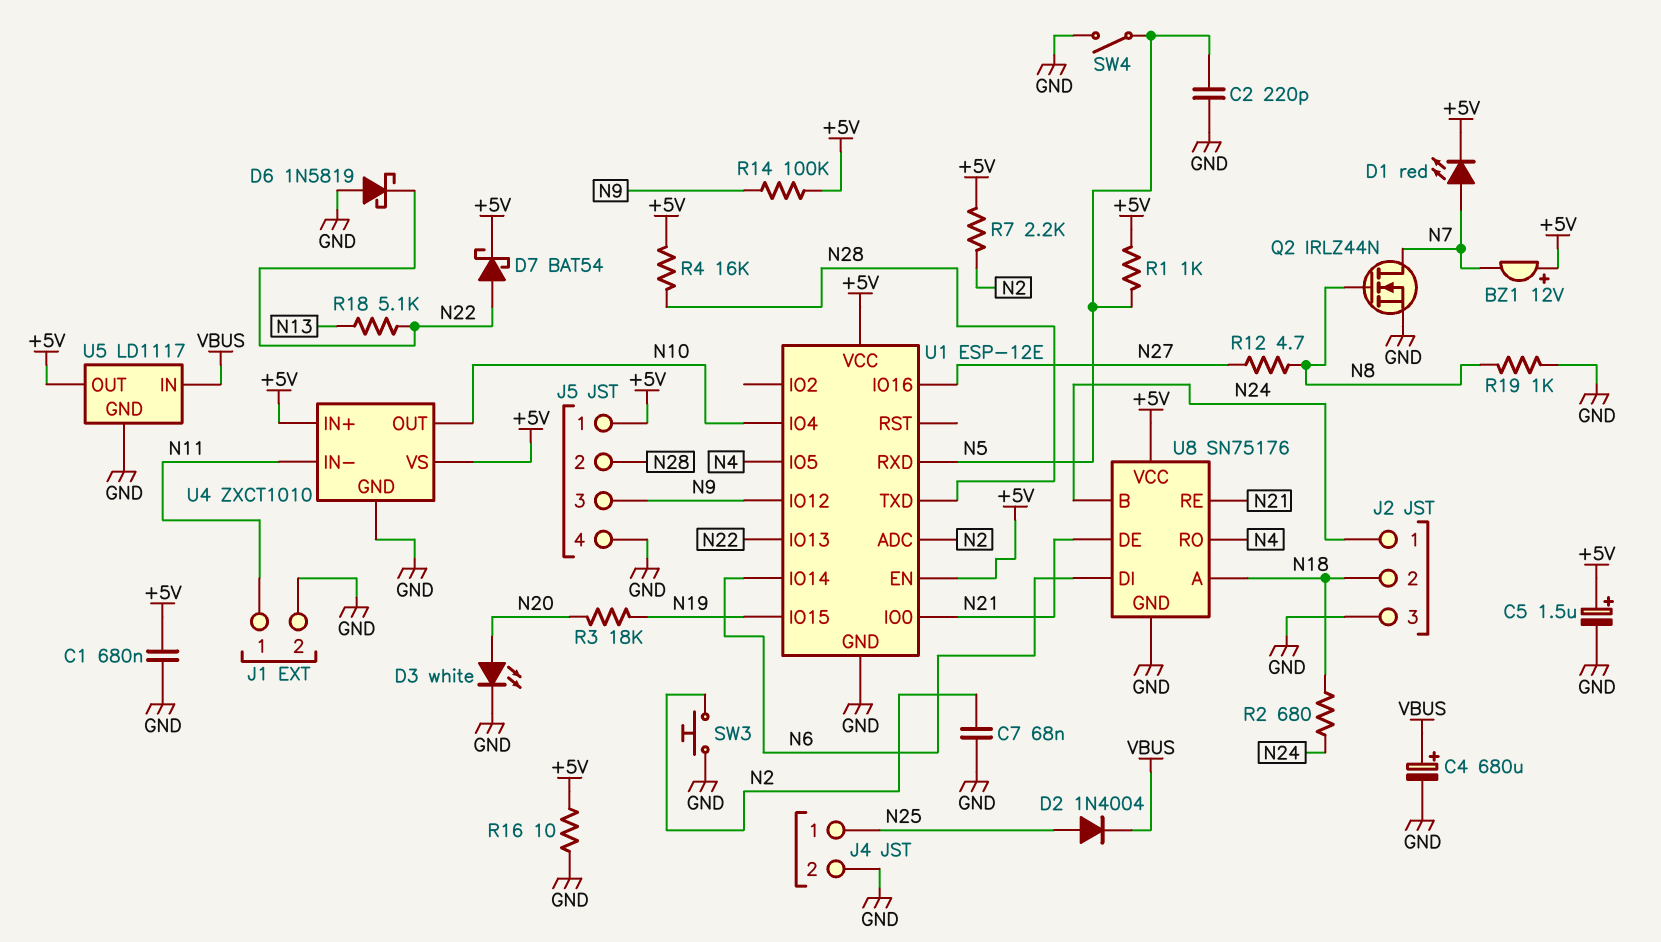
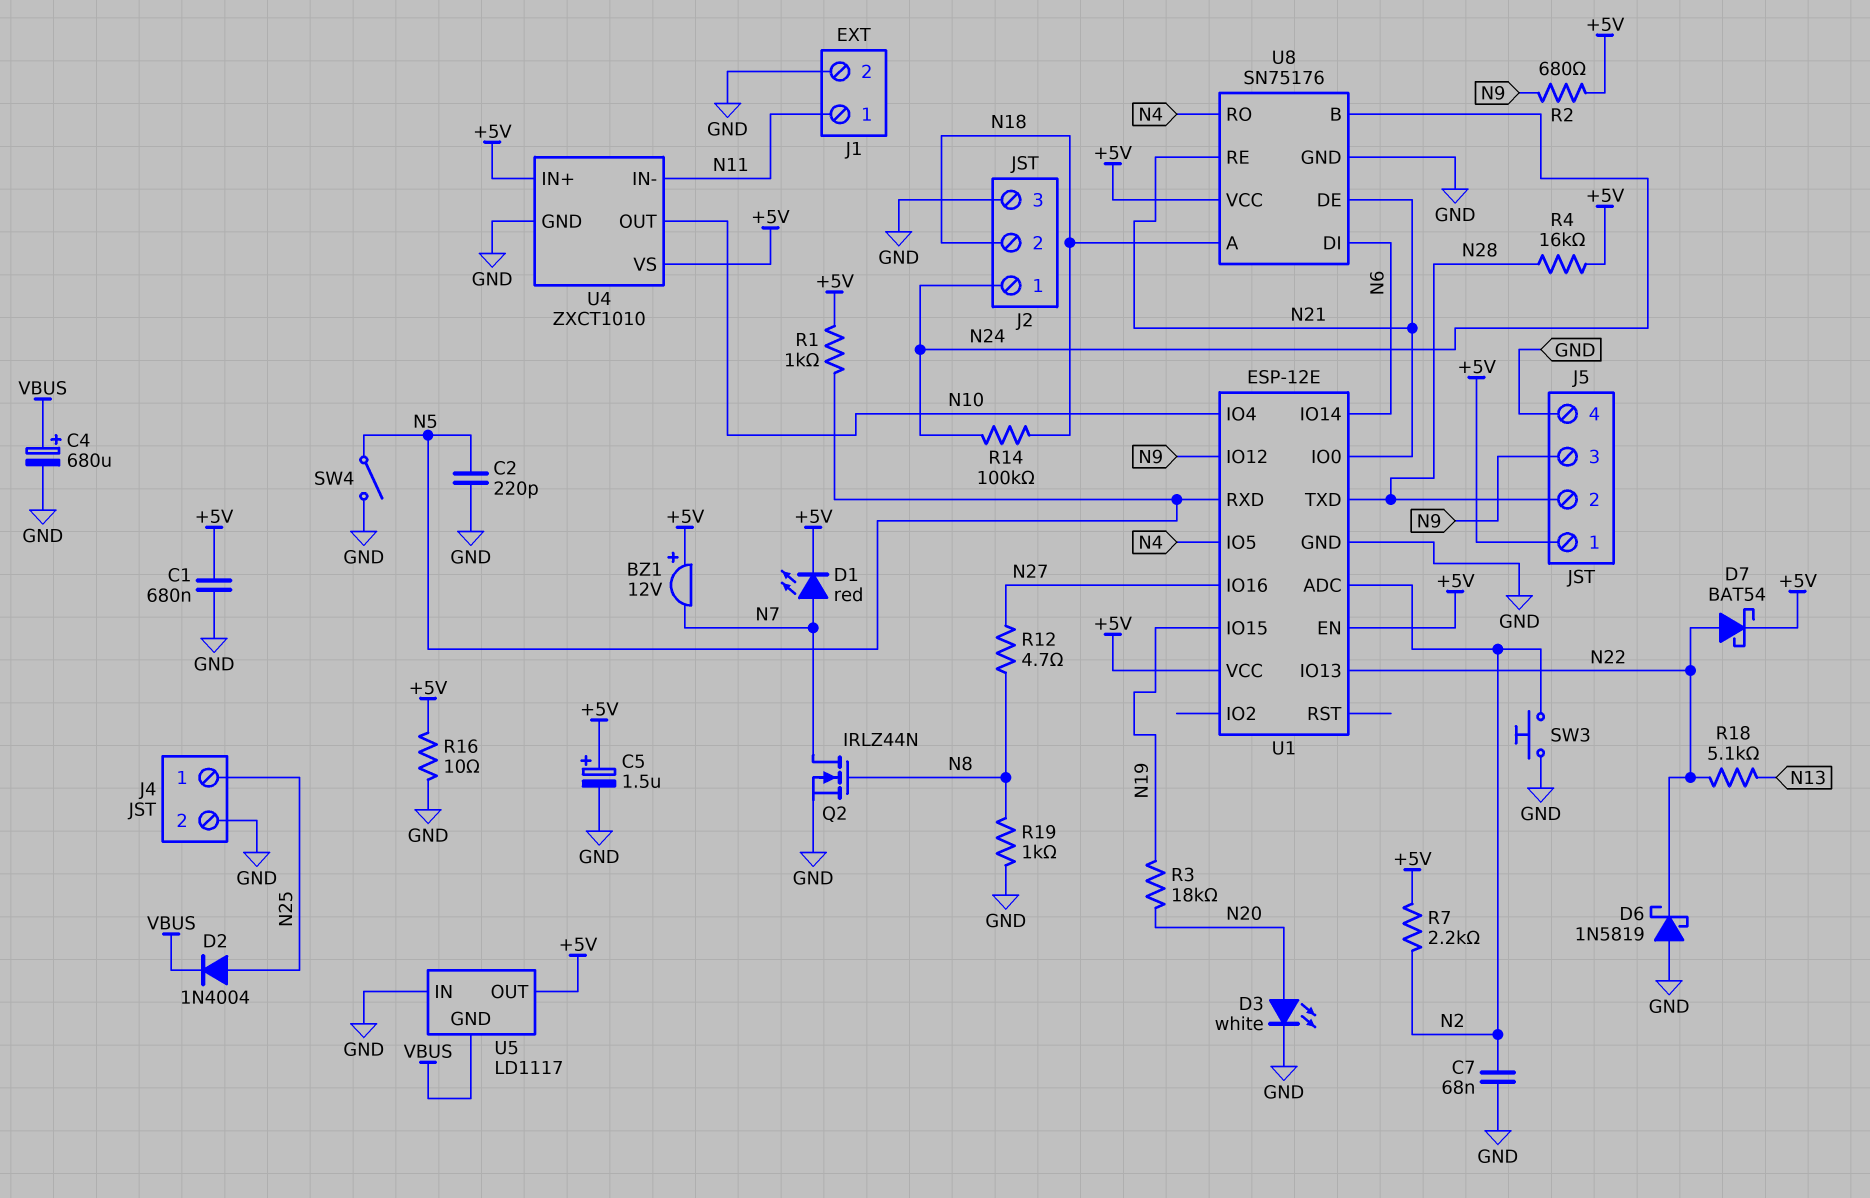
R2: 680 (N18, N24) -> 680 (+5V, N9)
R14: 100k (+5V, N9) -> 100k (N18, N24)
U5 pin GND: GND -> VBUS
U5 pin IN: VBUS -> GND

